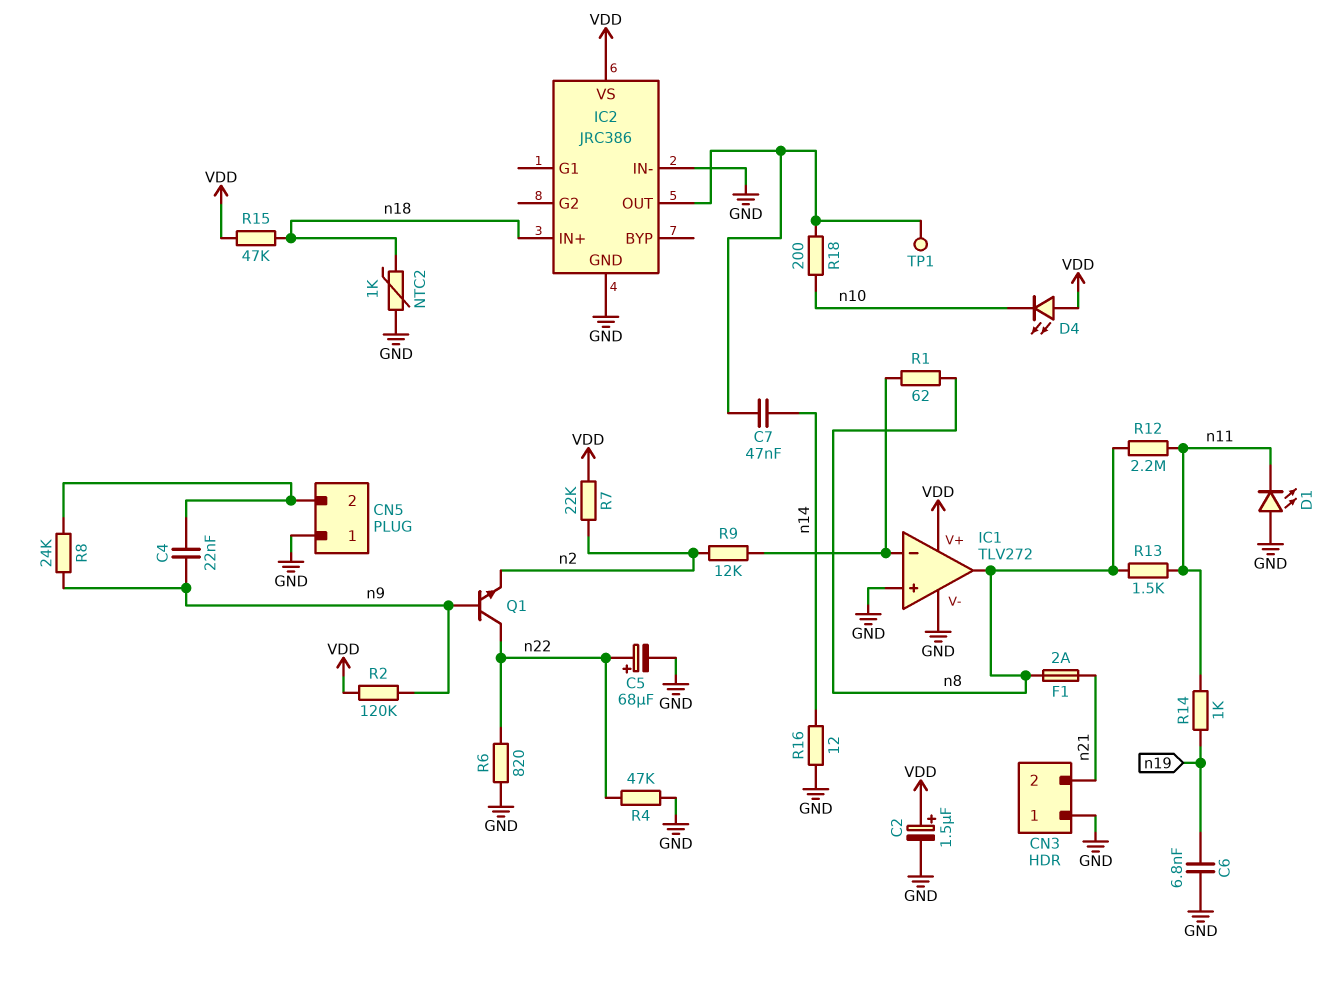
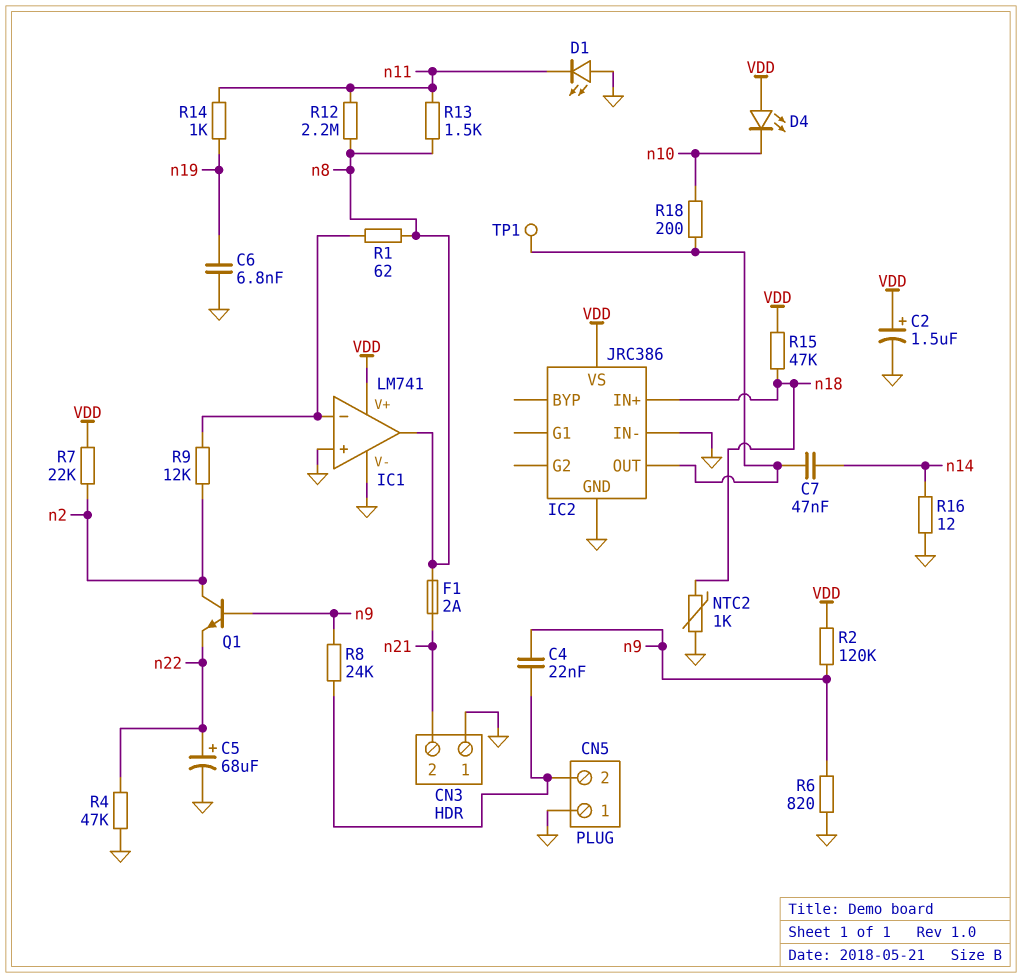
IC1: TLV272 -> LM741
Q1: NPN (B n9, C n22, E n2) -> NPN (B n9, C n2, E n22)
R6: 820 (GND, n22) -> 820 (GND, n9)

